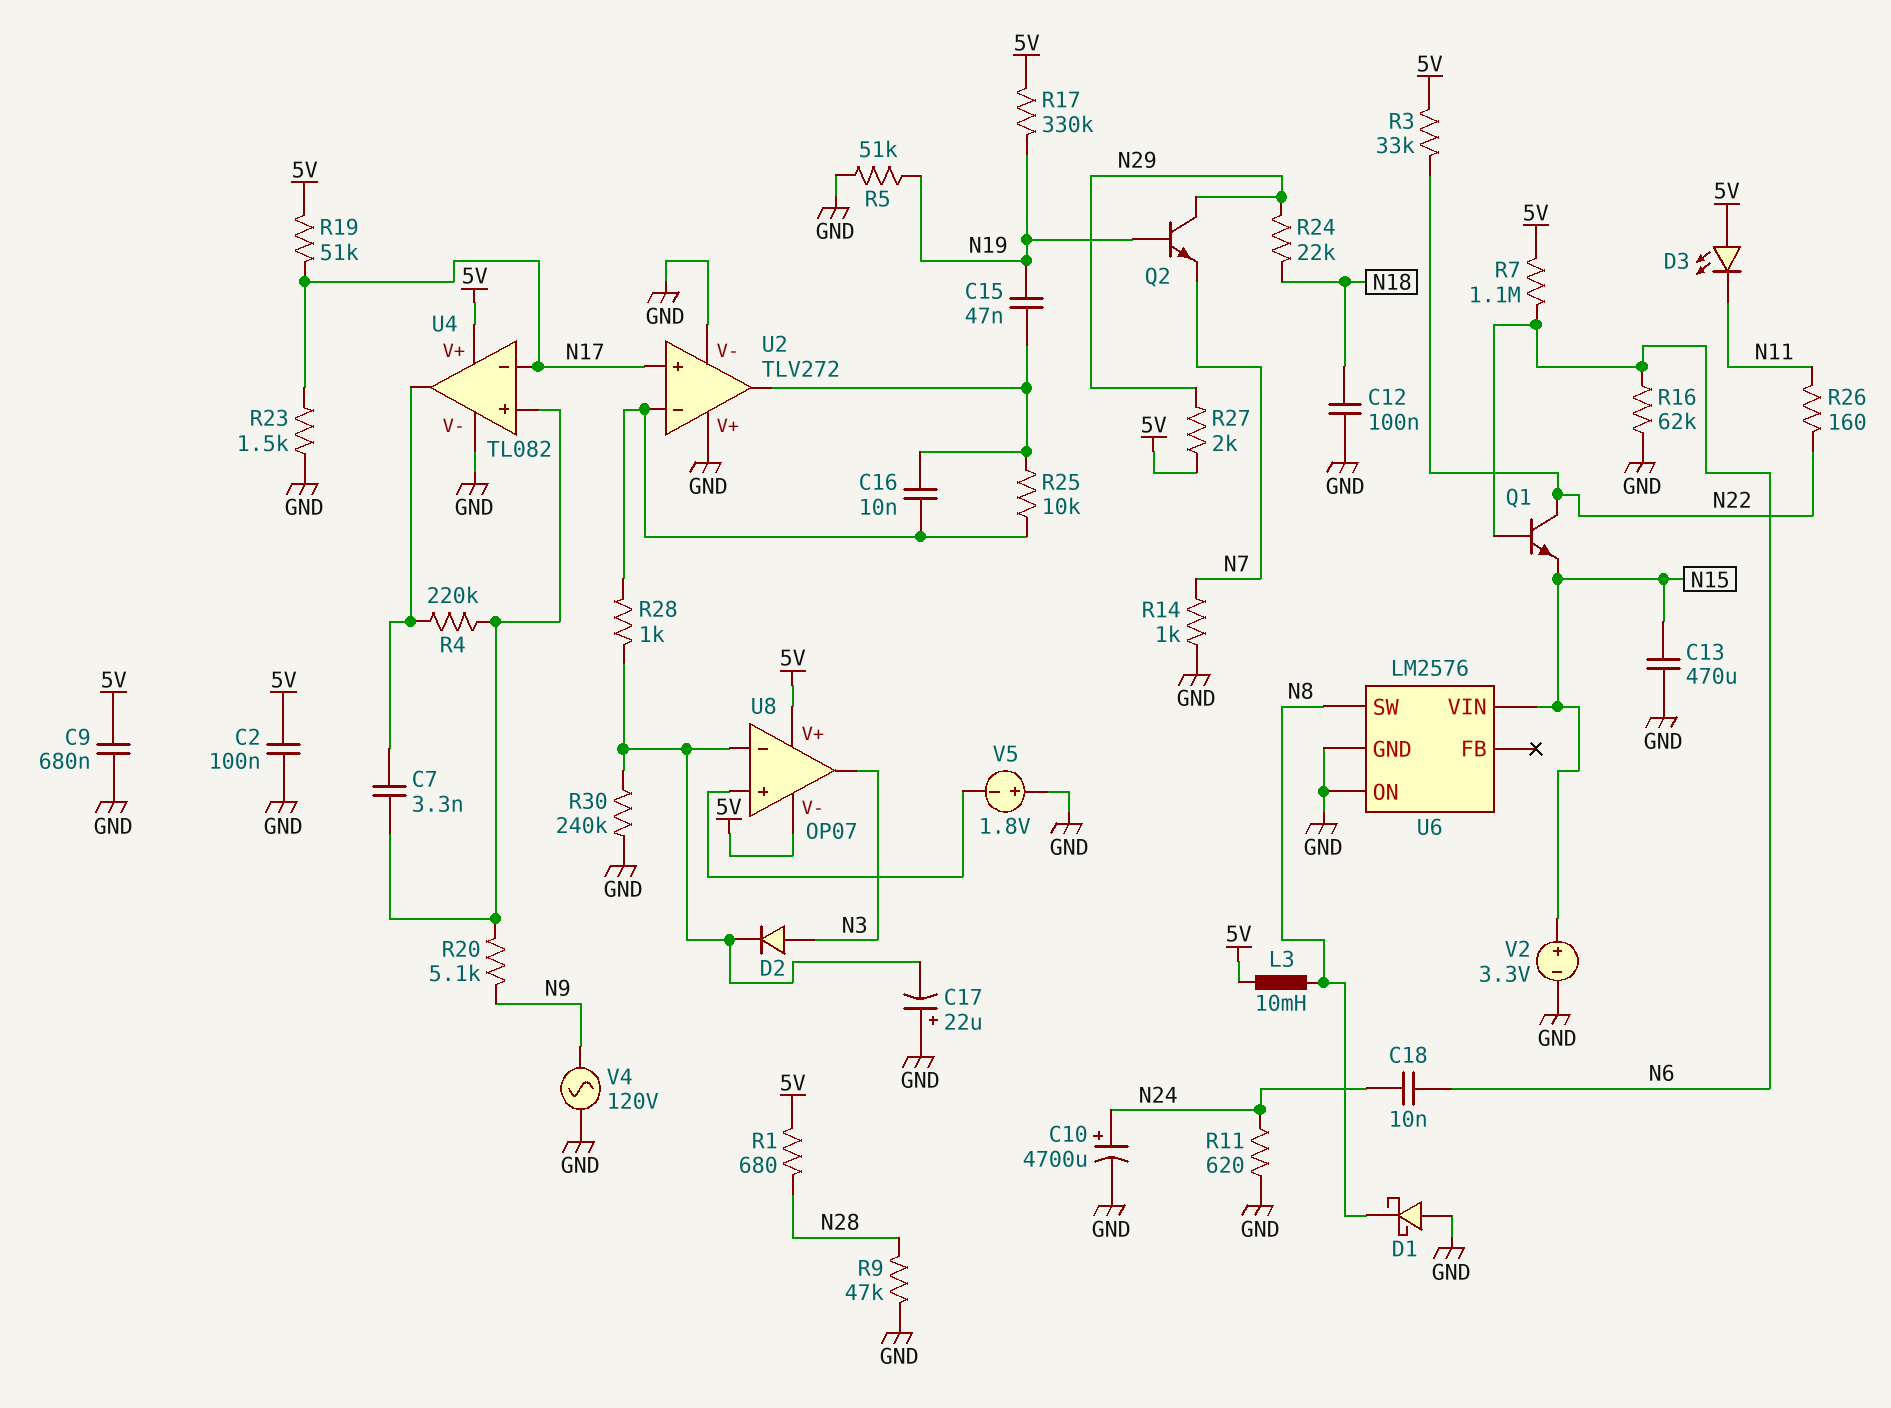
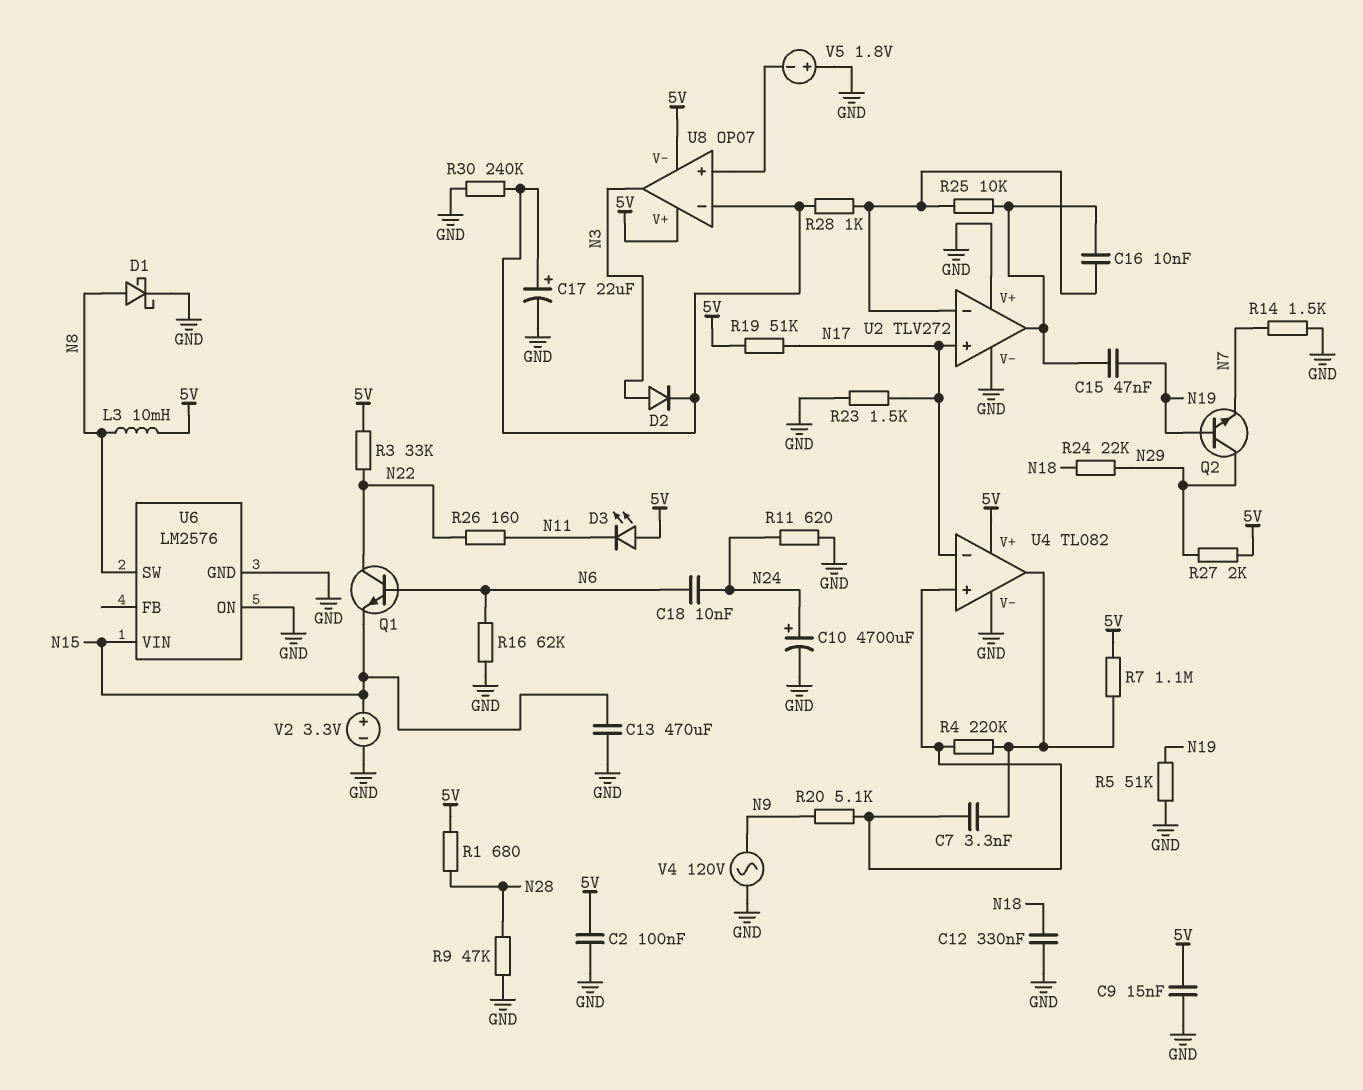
C9: 680nF (5V, GND) -> 15nF (5V, GND)
C12: 100nF (GND, N18) -> 330nF (GND, N18)
C17: 22uF (plus GND, minus U8/in-) -> 22uF (plus U8/in-, minus GND)
D1: schottky (A GND, K N8) -> schottky (A N8, K GND)
R7: 1.1M (5V, N6) -> 1.1M (5V, U4/out)
R14: 1k (GND, N7) -> 1.5k (GND, N7)
R17: 330k (5V, N19) -> none

